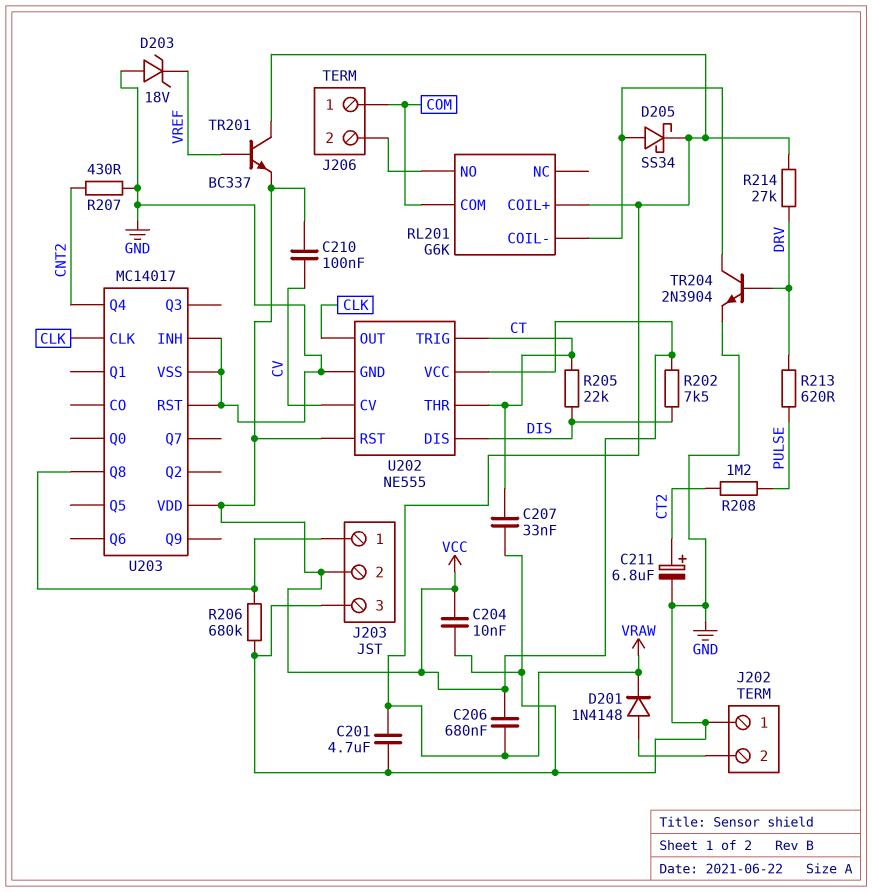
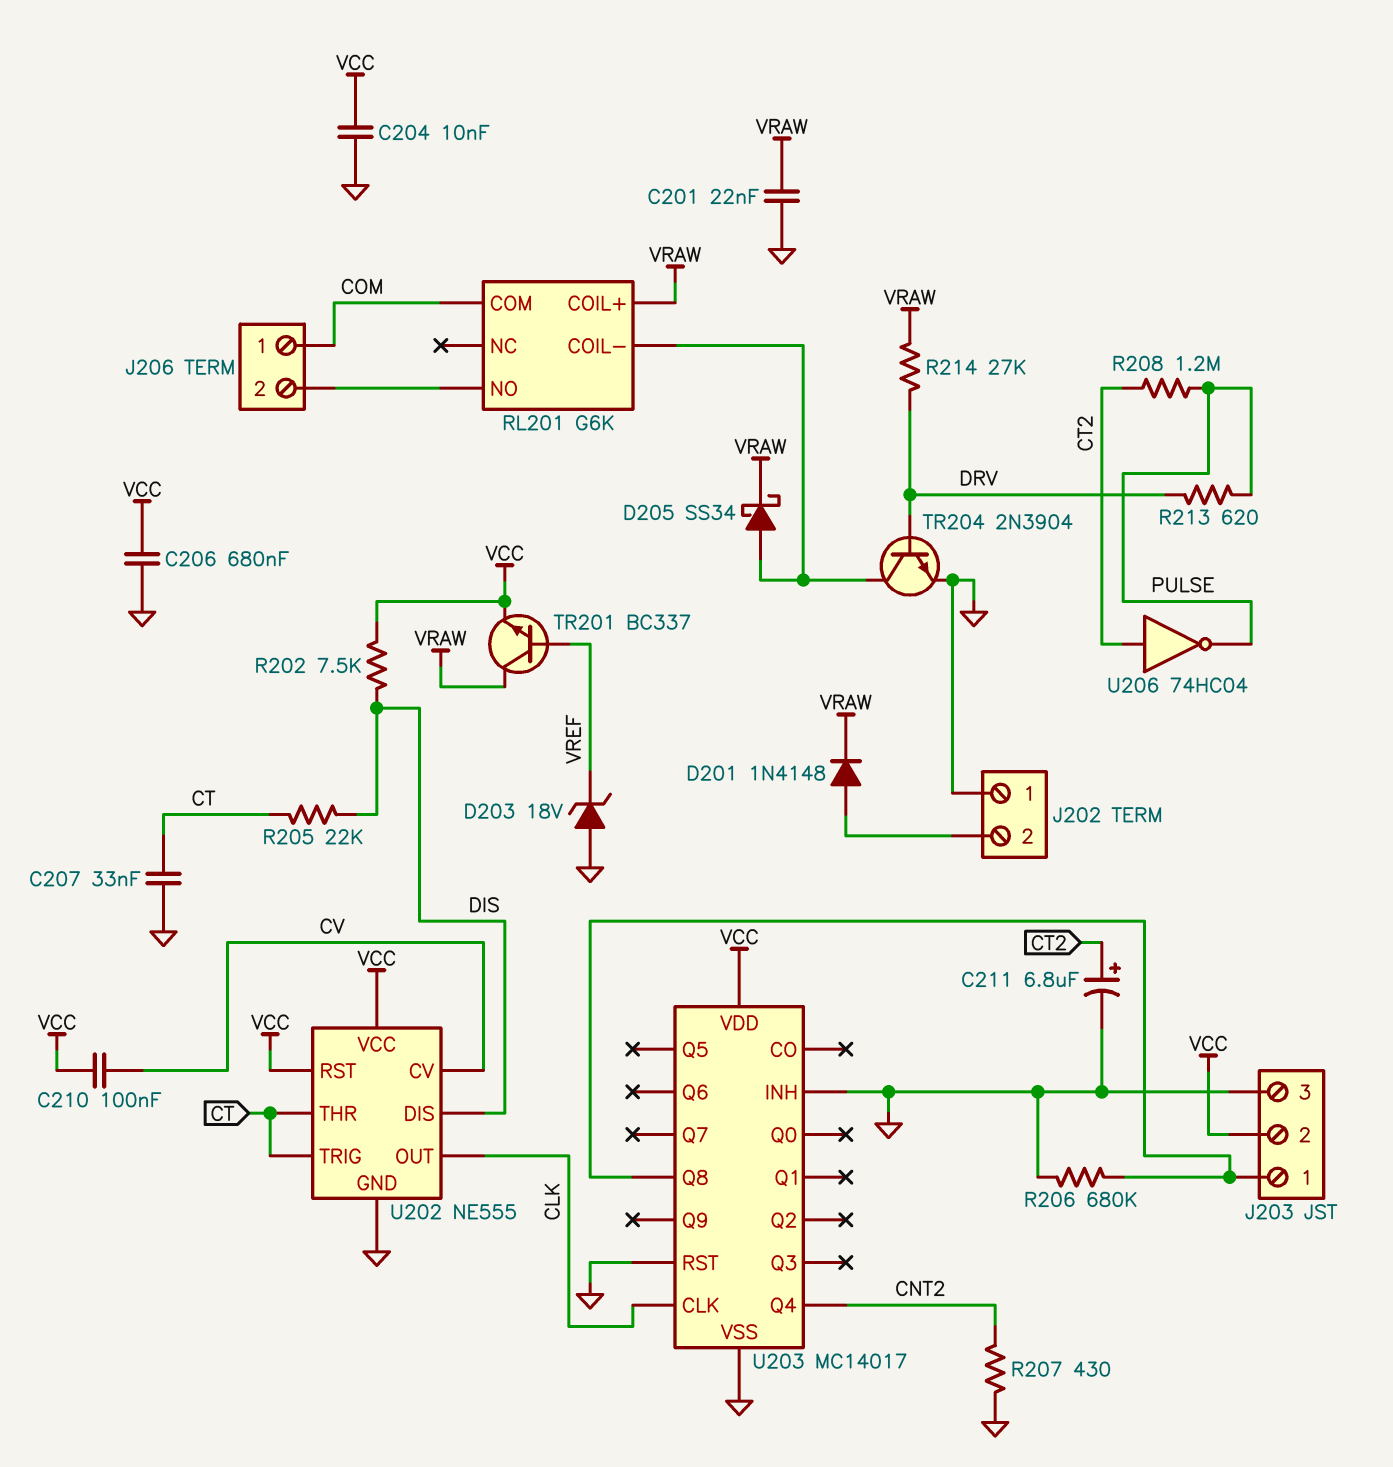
C201: 4.7uF (GND, VRAW) -> 22nF (GND, VRAW)
C206: 680nF (VCC, VRAW) -> 680nF (GND, VCC)
U206: none -> NOT 74HC04 (in CT2, out PULSE)

